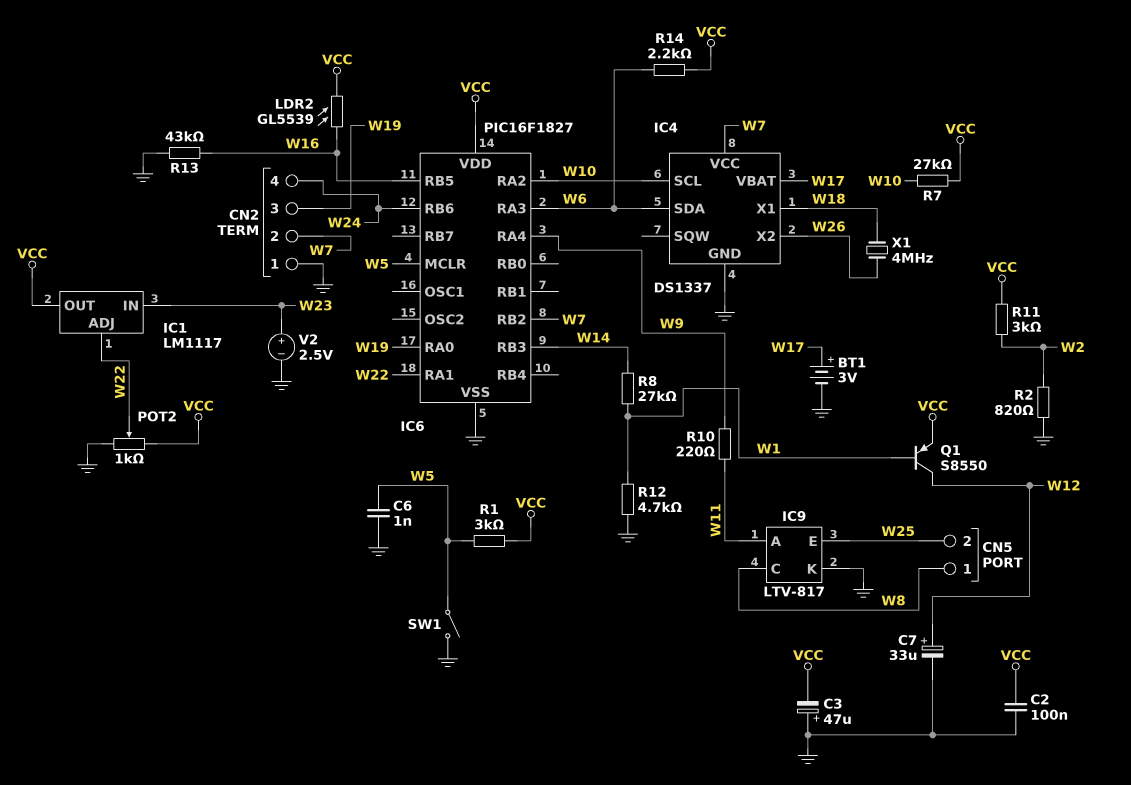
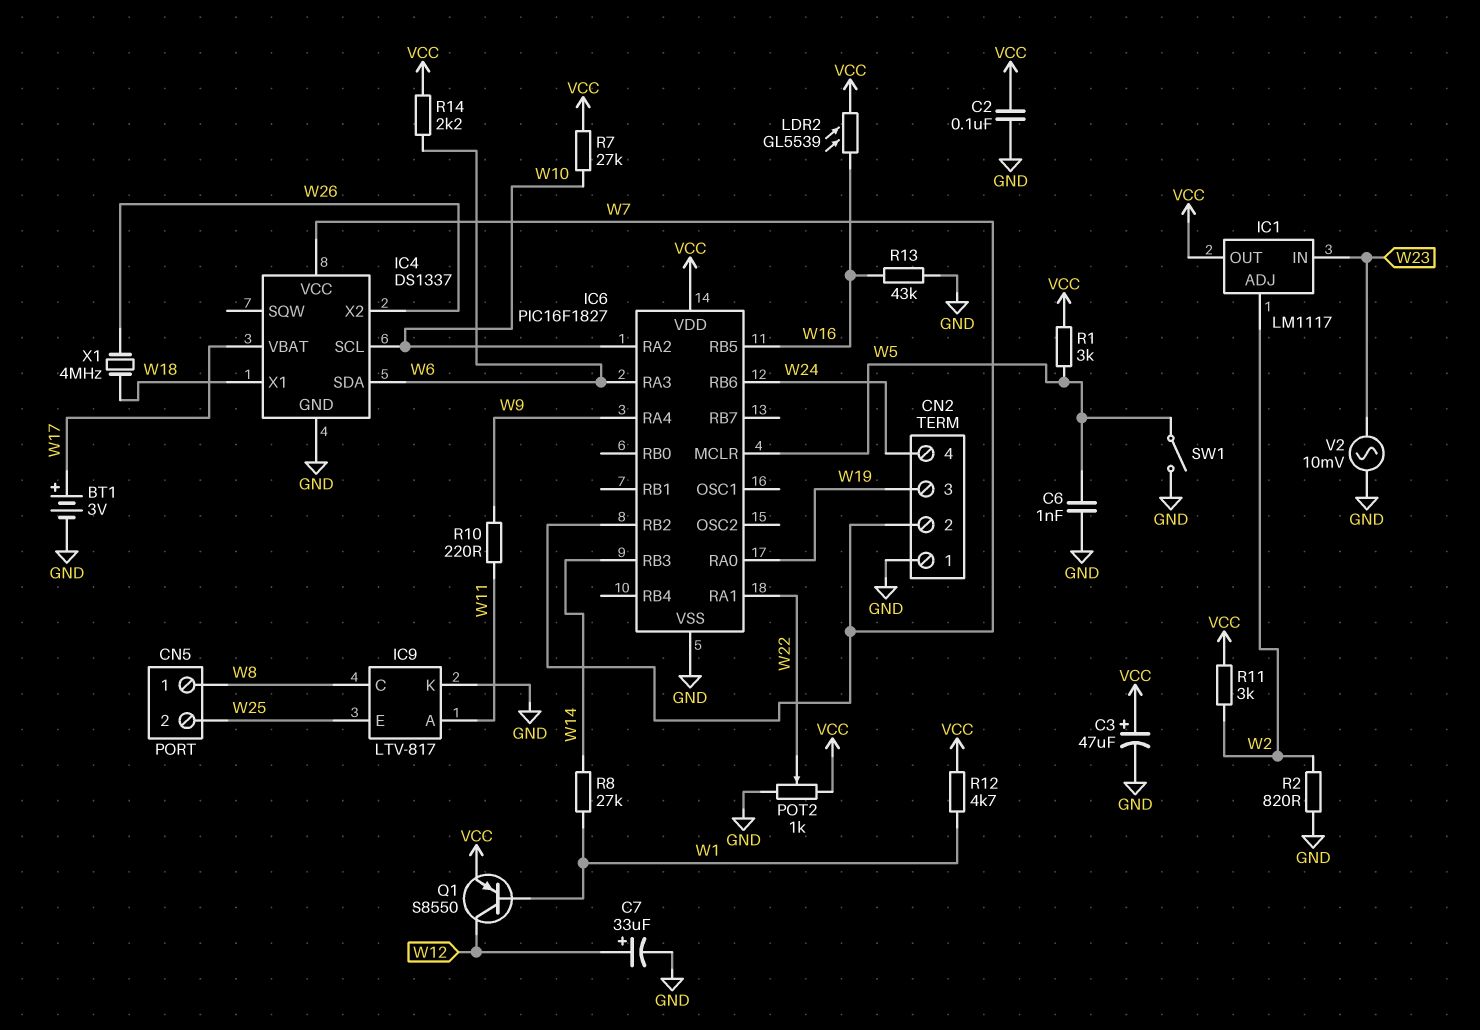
C3: 47uF (plus GND, minus VCC) -> 47uF (plus VCC, minus GND)
IC1 pin ADJ: W22 -> W2
R12: 4.7k (GND, W1) -> 4.7k (VCC, W1)
V2: 2.5V (plus W23, minus GND) -> AC 10mV (GND, W23)

